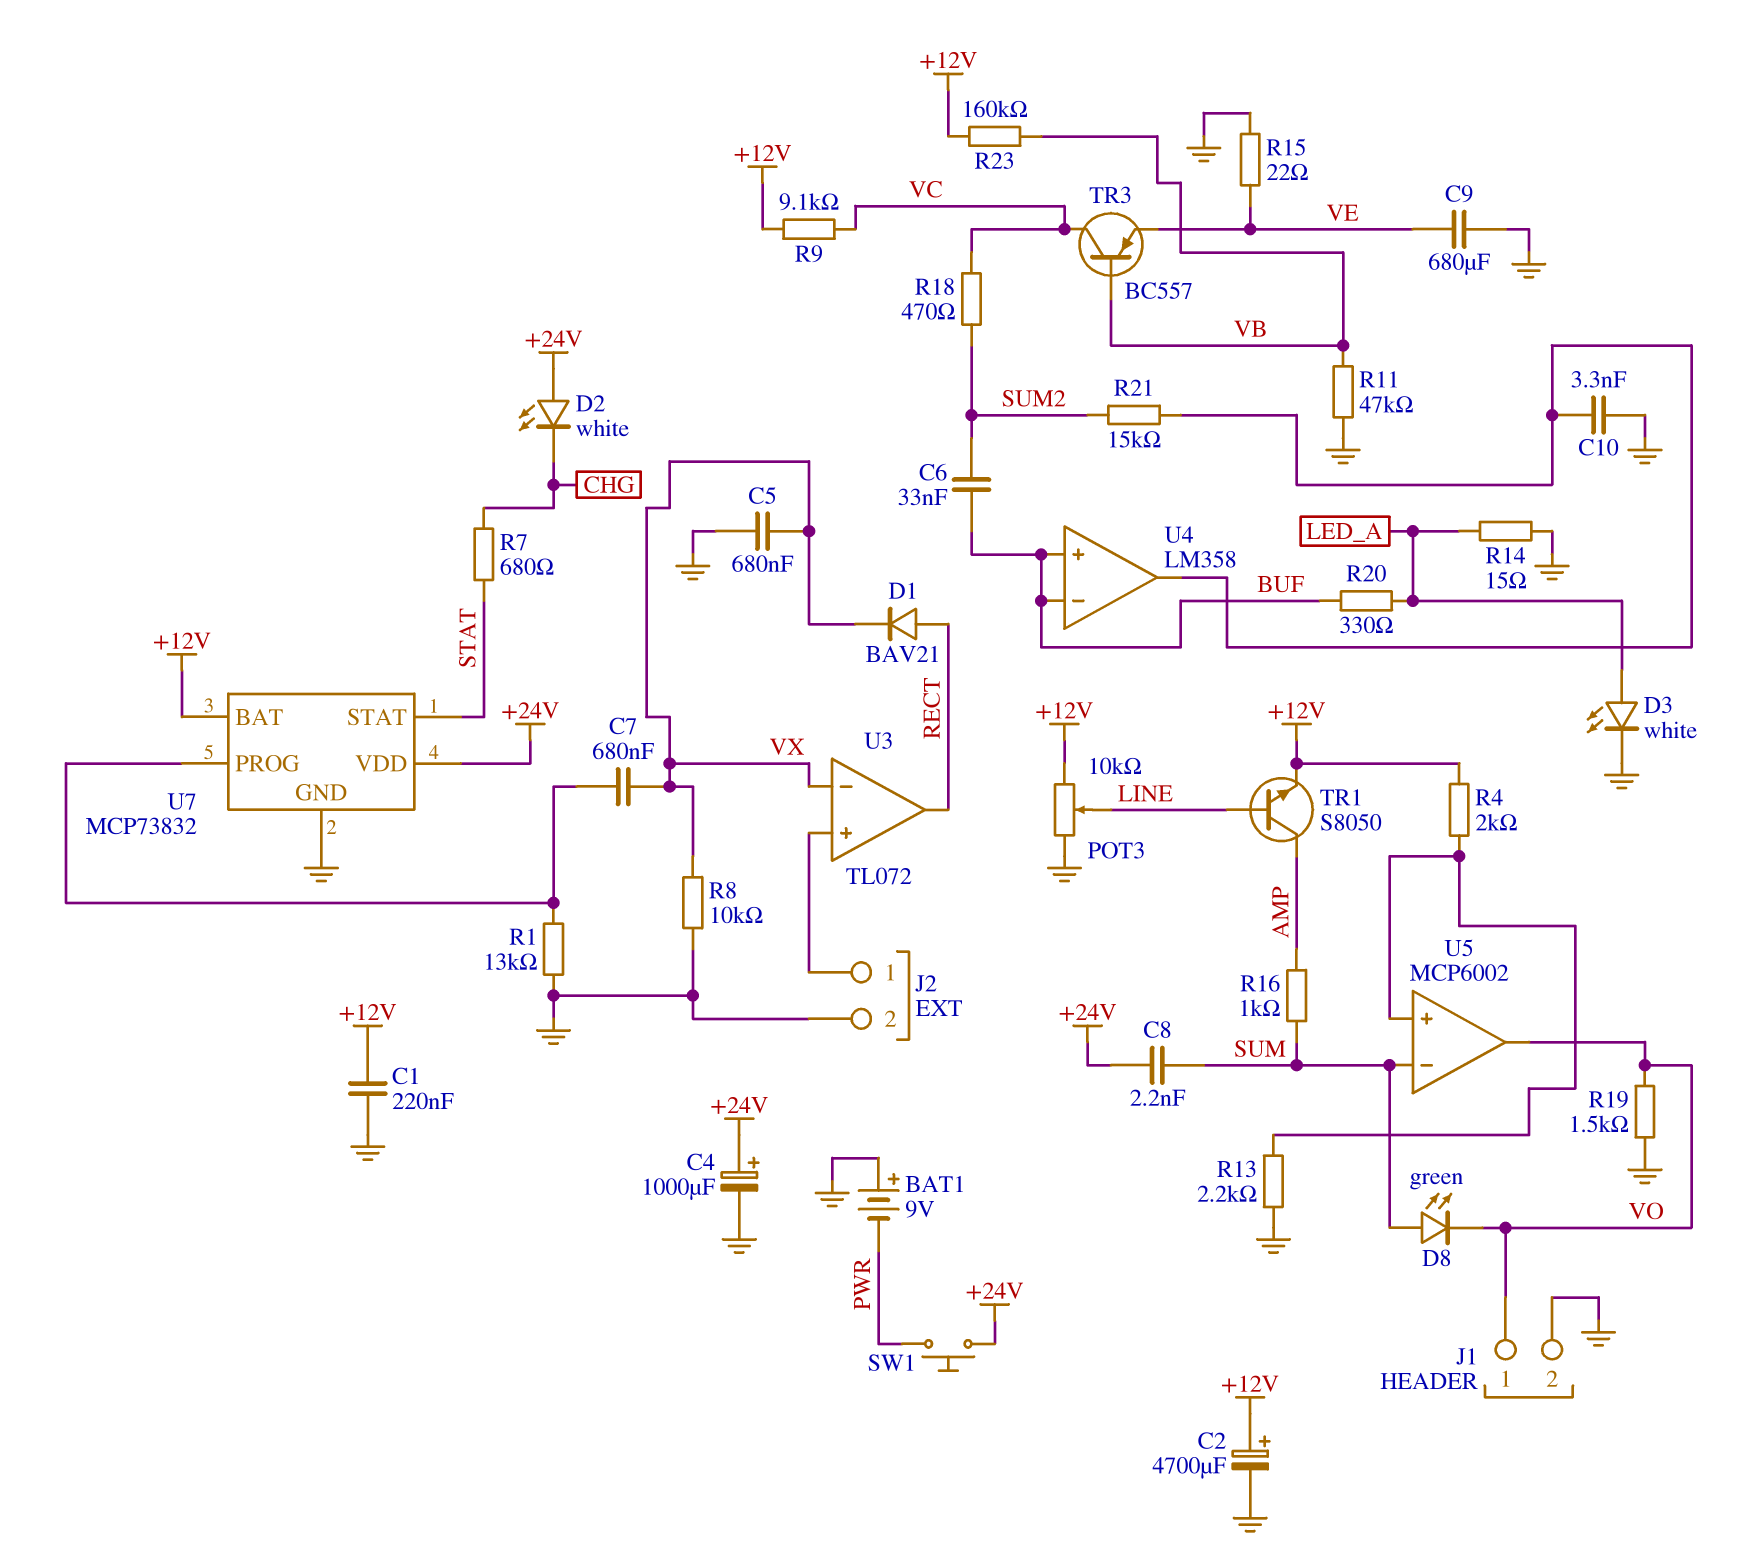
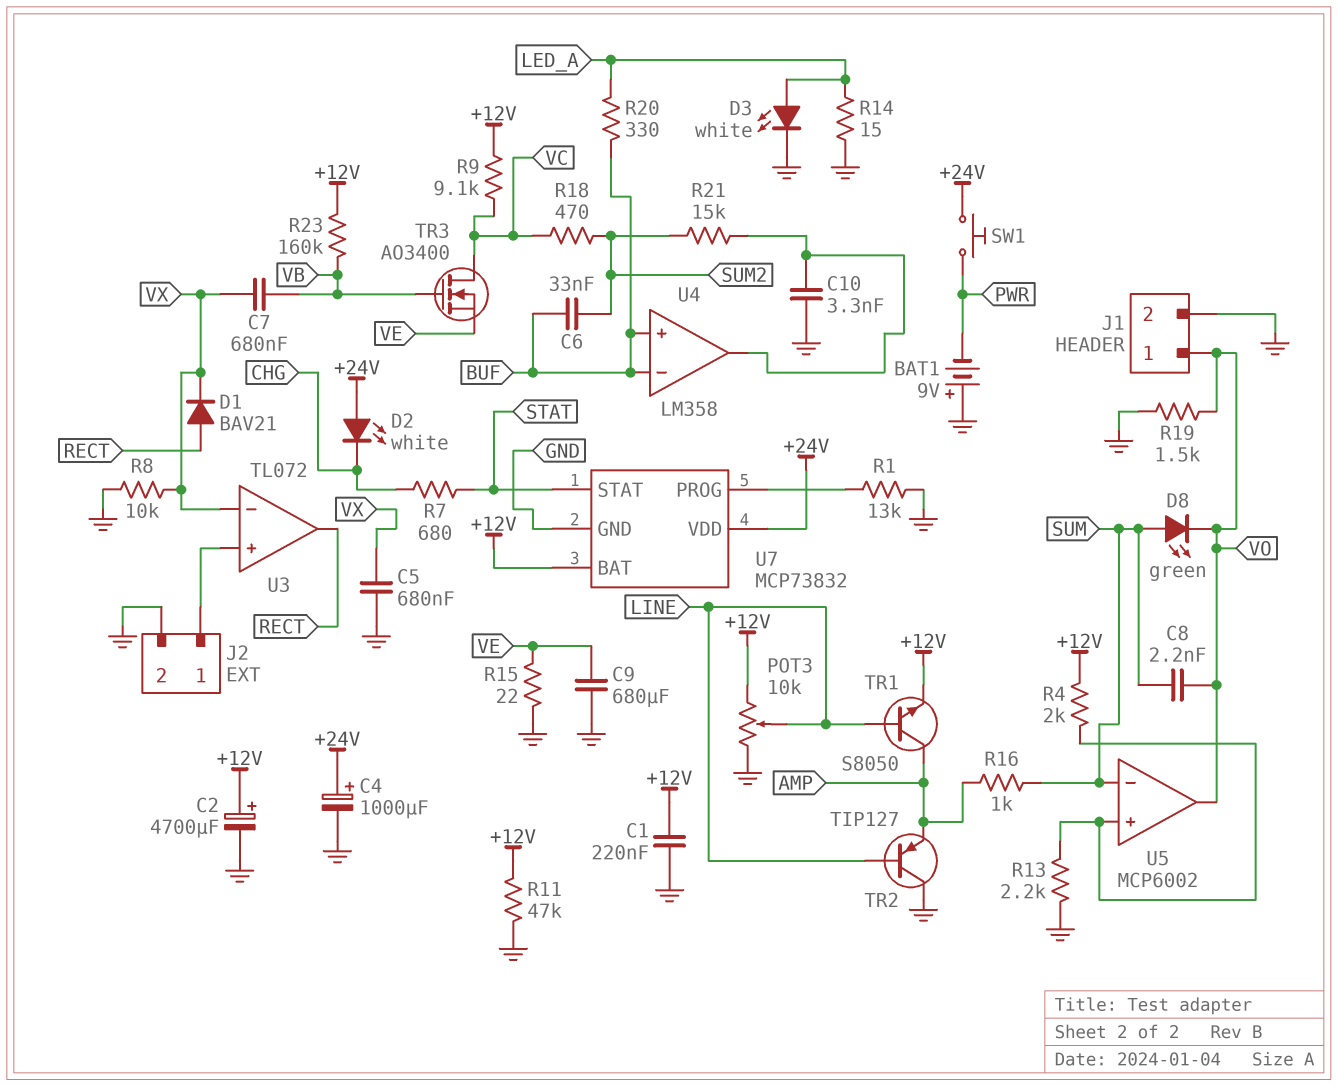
C7: 680nF (U7/PROG, VX) -> 680nF (VB, VX)
C8: 2.2nF (+24V, SUM) -> 2.2nF (SUM, VO)
R11: 47k (GND, VB) -> 47k (+12V, GND)
TR2: none -> PNP TIP127 (B LINE, C GND, E AMP)
TR3: PNP BC557 (B VB, C VC, E VE) -> NMOS AO3400 (G VB, D VC, S VE)

